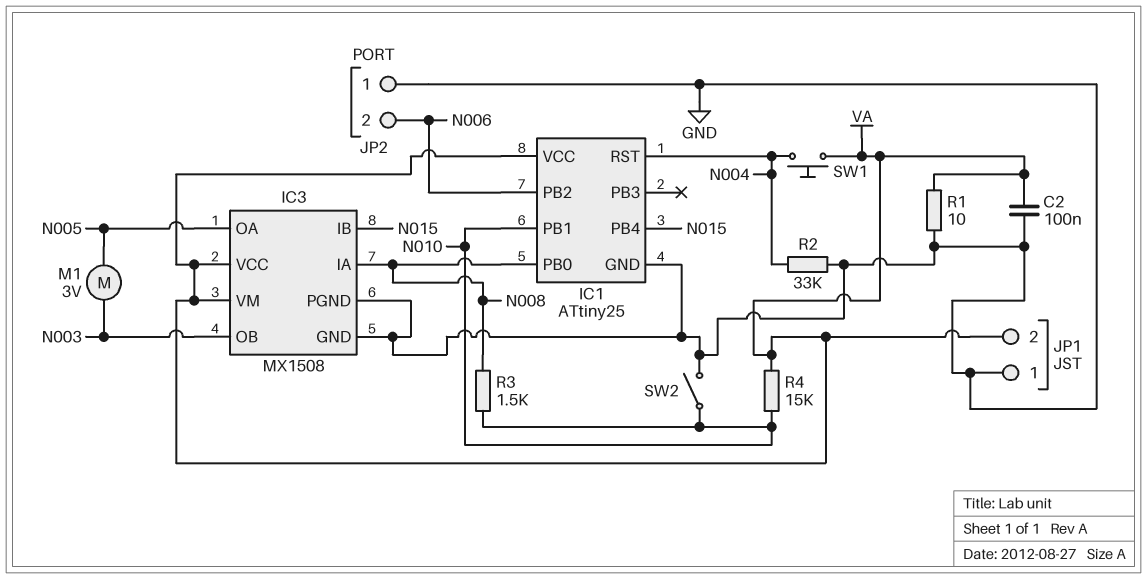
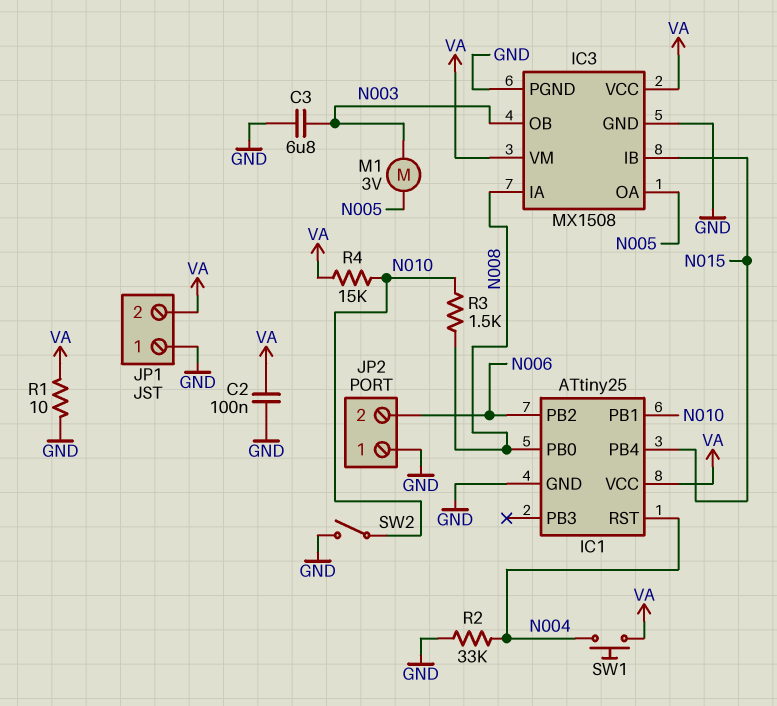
C3: none -> 6.8uF (GND, N003)

